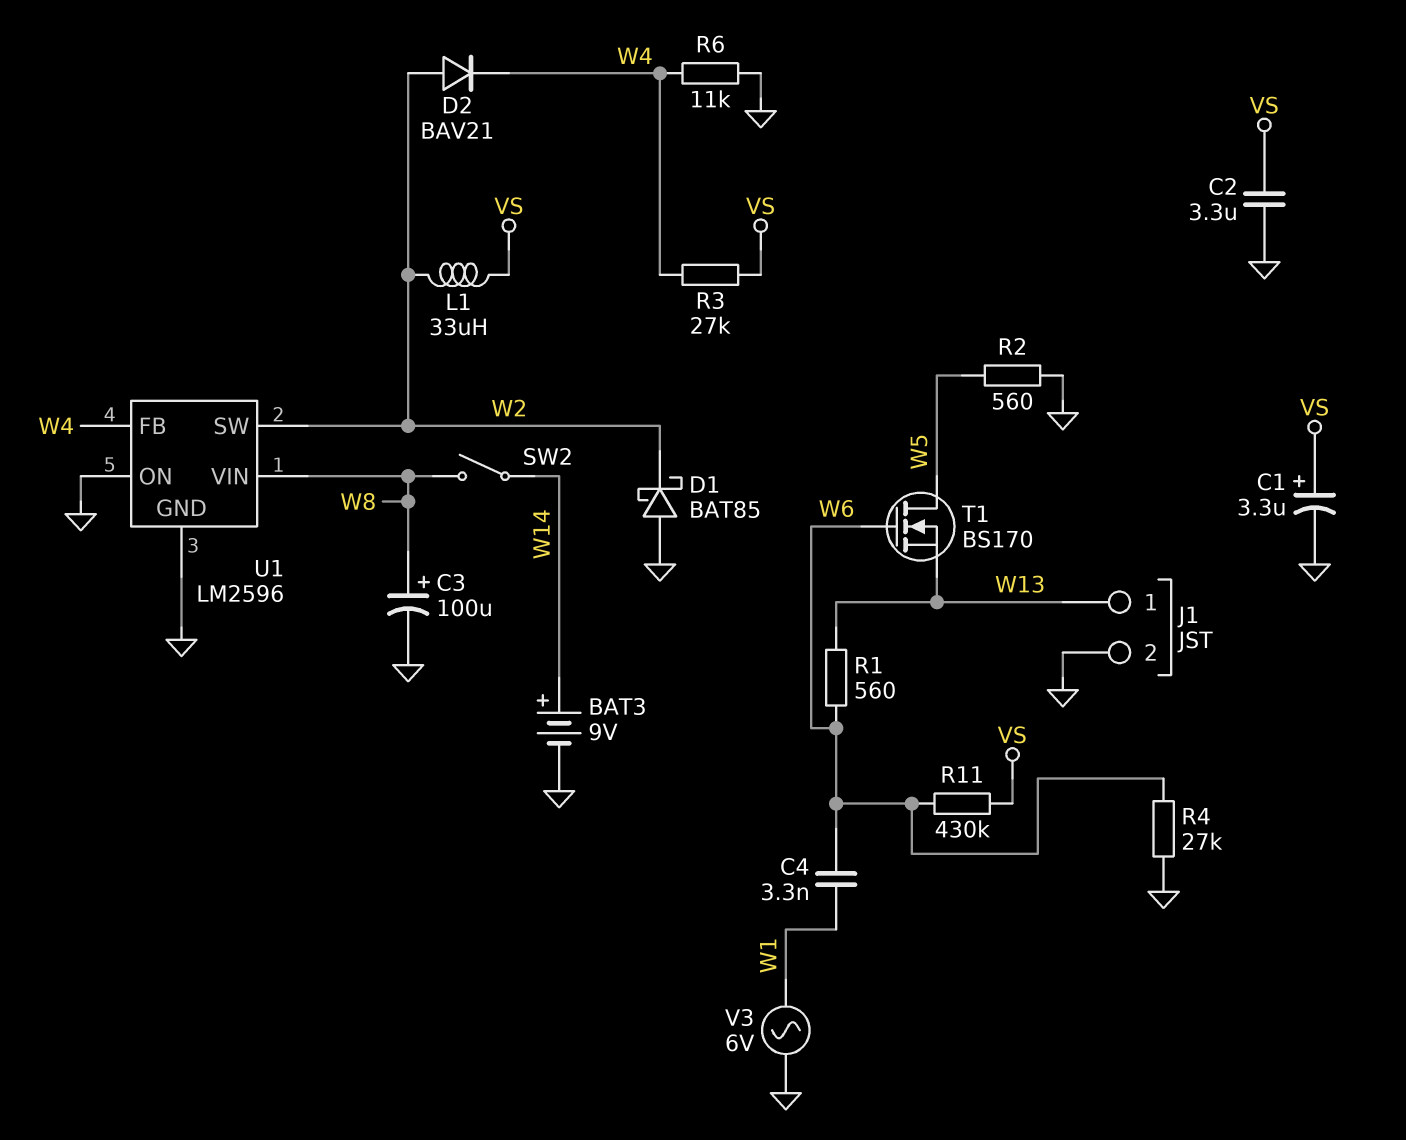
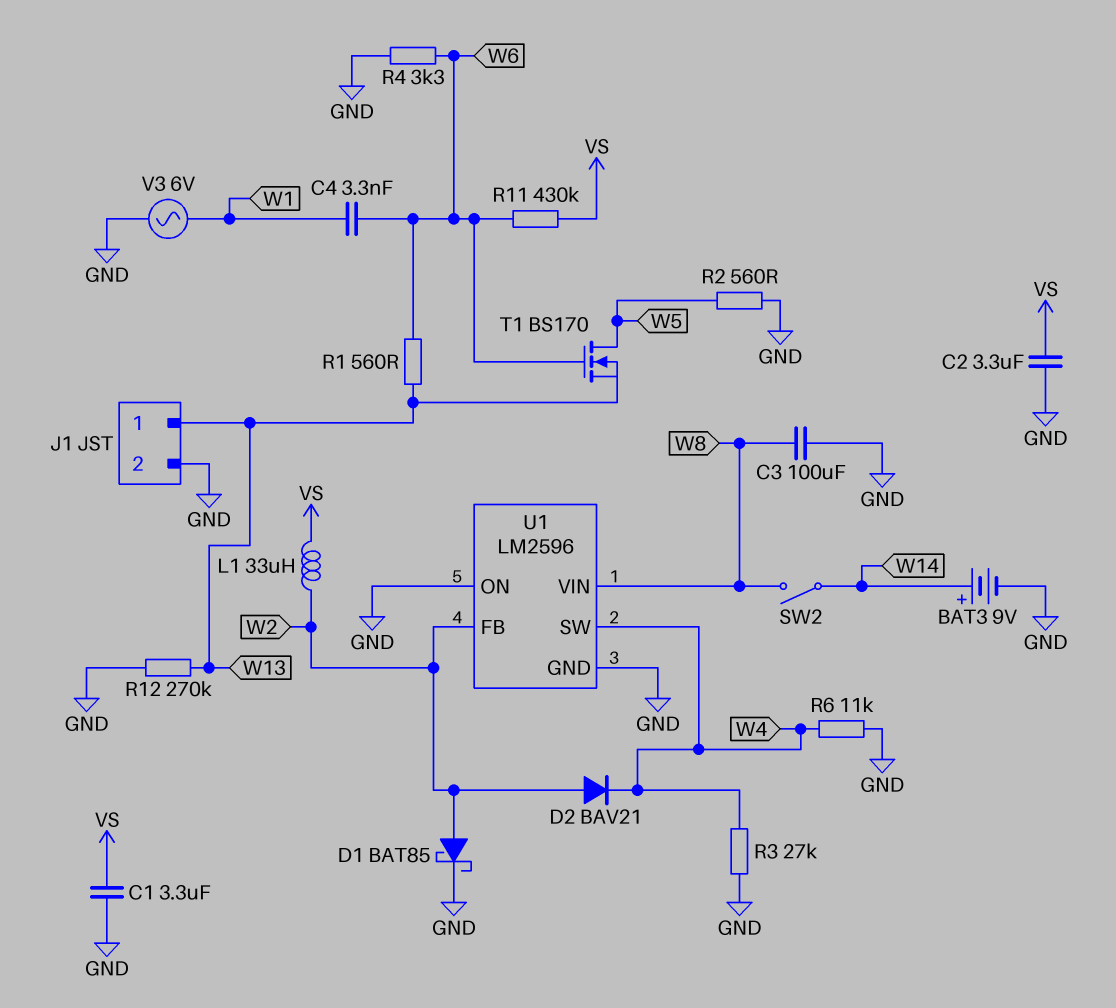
C1: 3.3uF (plus VS, minus GND) -> 3.3uF (GND, VS)
C3: 100uF (plus W8, minus GND) -> 100uF (GND, W8)
D1: schottky BAT85 (A GND, K W2) -> schottky BAT85 (A W2, K GND)
R3: 27k (VS, W4) -> 27k (GND, W4)
R4: 27k (GND, W6) -> 3.3k (GND, W6)
R12: none -> 270k (GND, W13)
U1 pin FB: W4 -> W2
U1 pin SW: W2 -> W4

